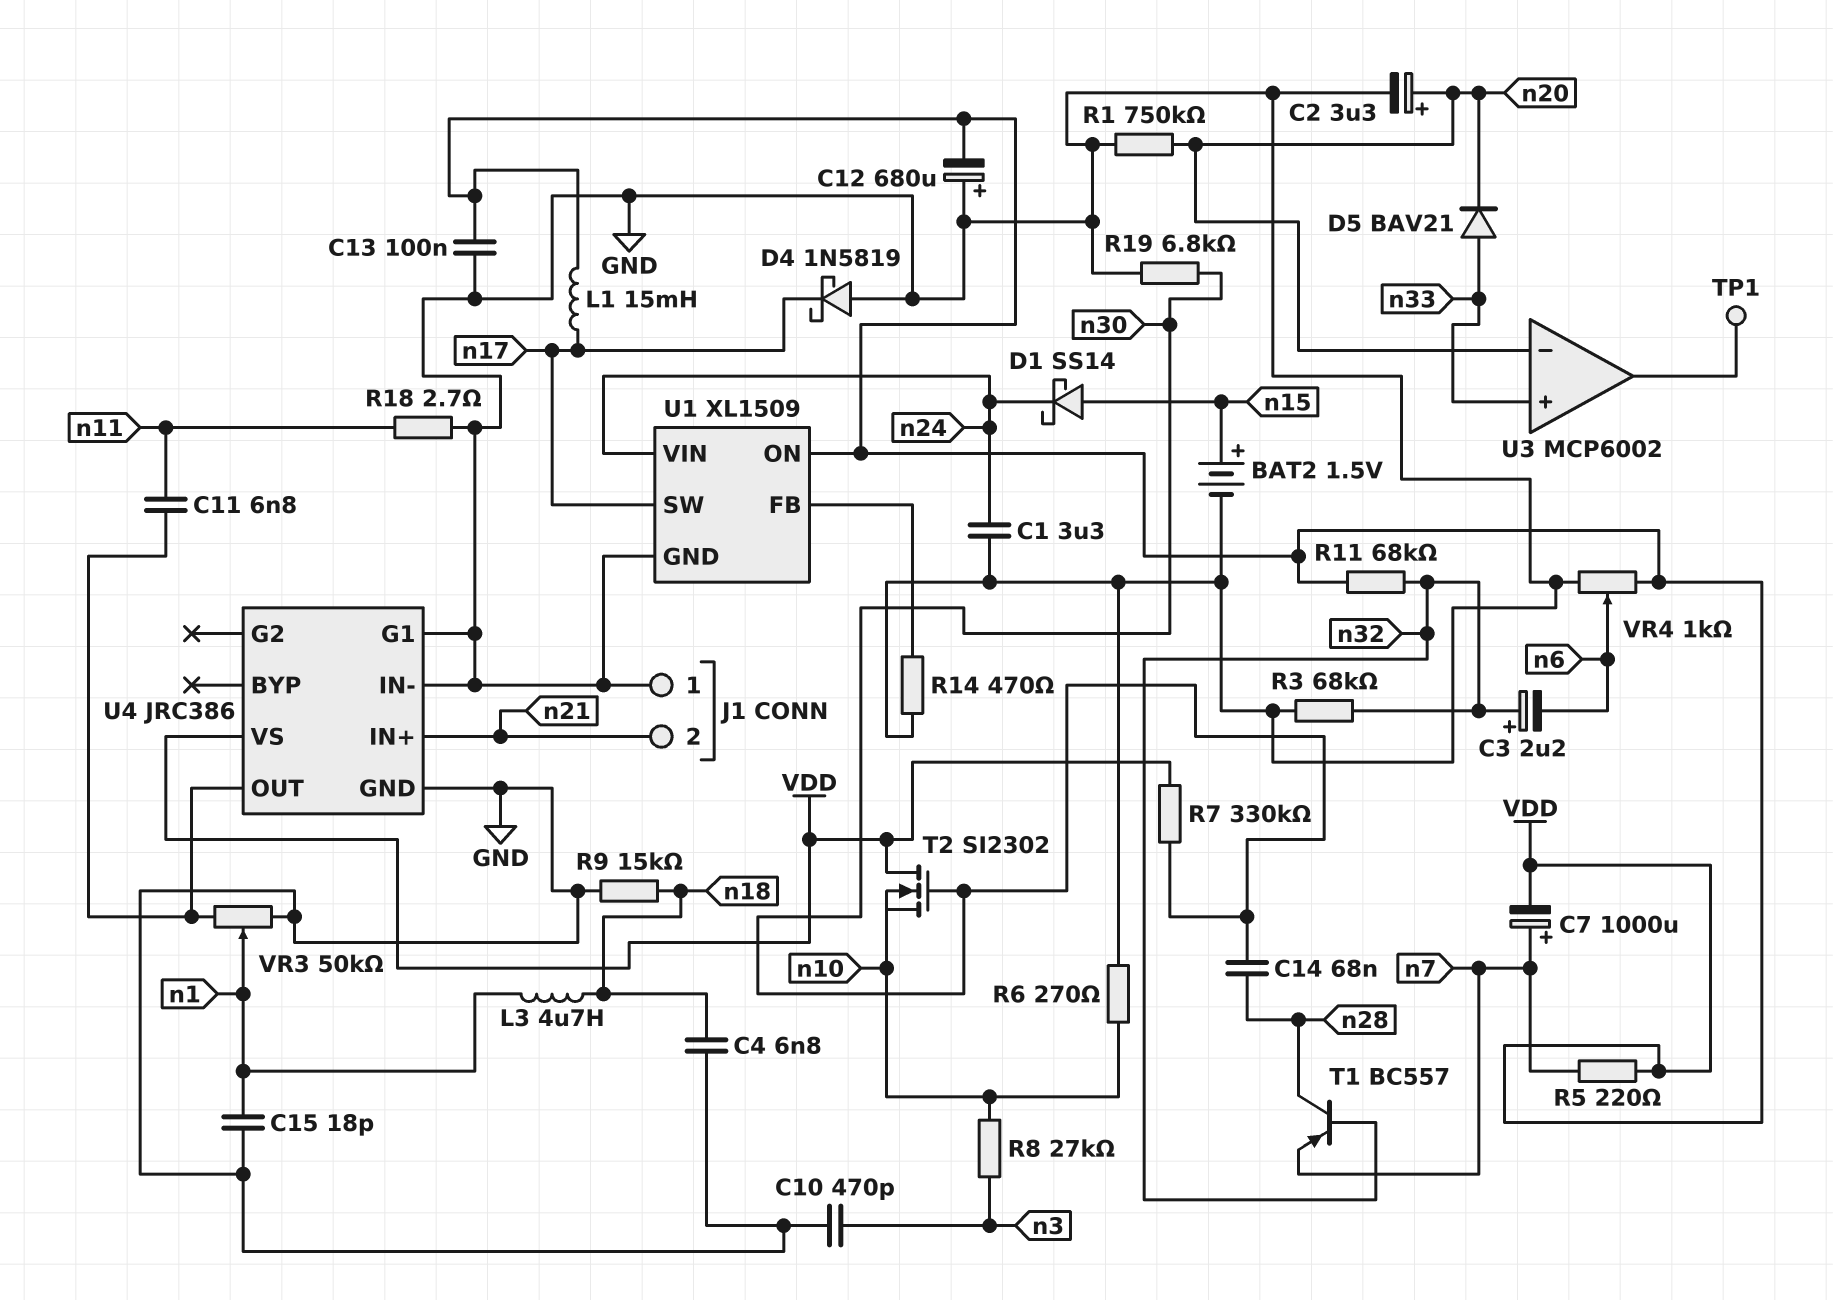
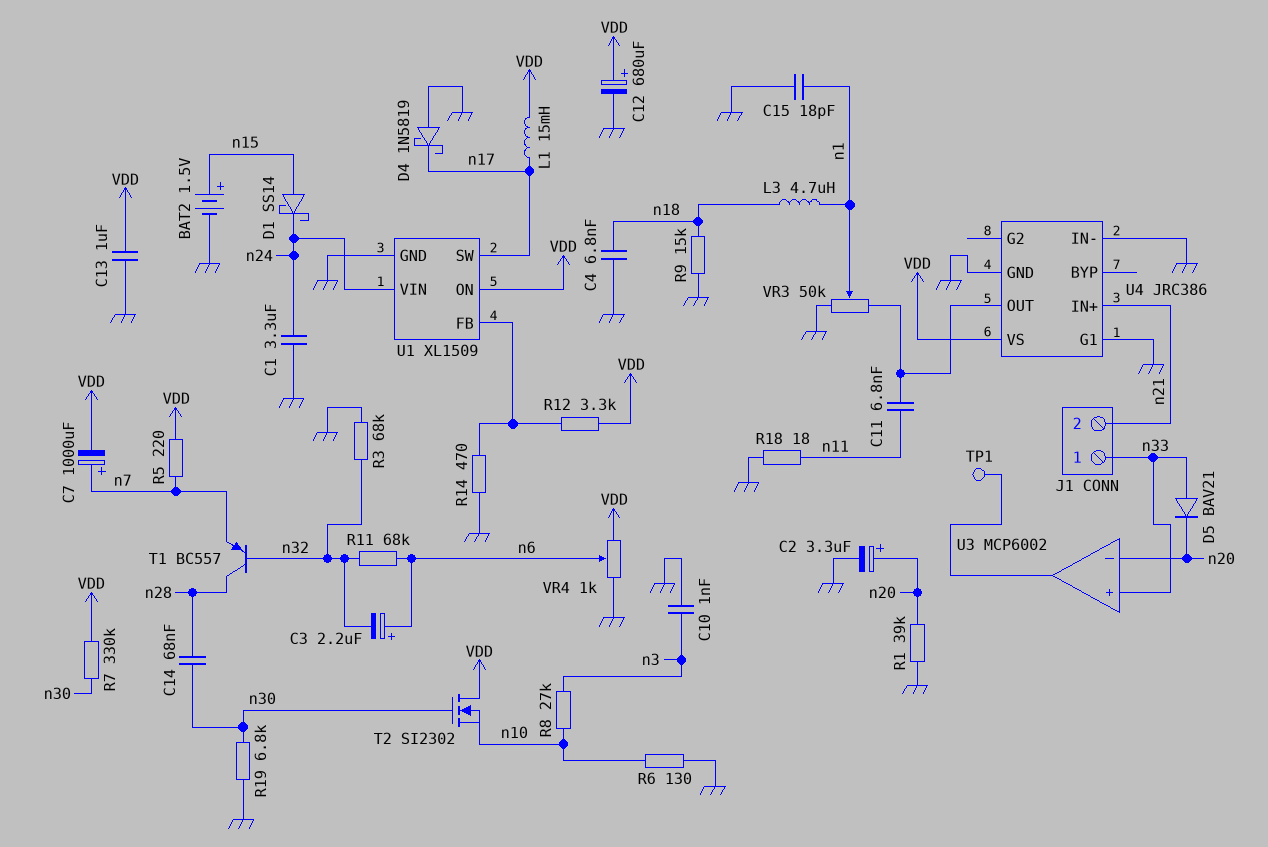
C3: 2.2uF (plus n32, minus n6) -> 2.2uF (plus n6, minus n32)
C10: 470pF (GND, n3) -> 1nF (GND, n3)
C12: 680uF (plus GND, minus VDD) -> 680uF (plus VDD, minus GND)
C13: 100nF (GND, VDD) -> 1uF (GND, VDD)
J1 pin 1: GND -> n33
R1: 750k (GND, n20) -> 39k (GND, n20)
R6: 270 (GND, n10) -> 130 (GND, n10)
R11: 68k (VDD, n32) -> 68k (n6, n32)
R12: none -> 3.3k (U1/FB, VDD)
R18: 2.7 (GND, n11) -> 18 (GND, n11)

